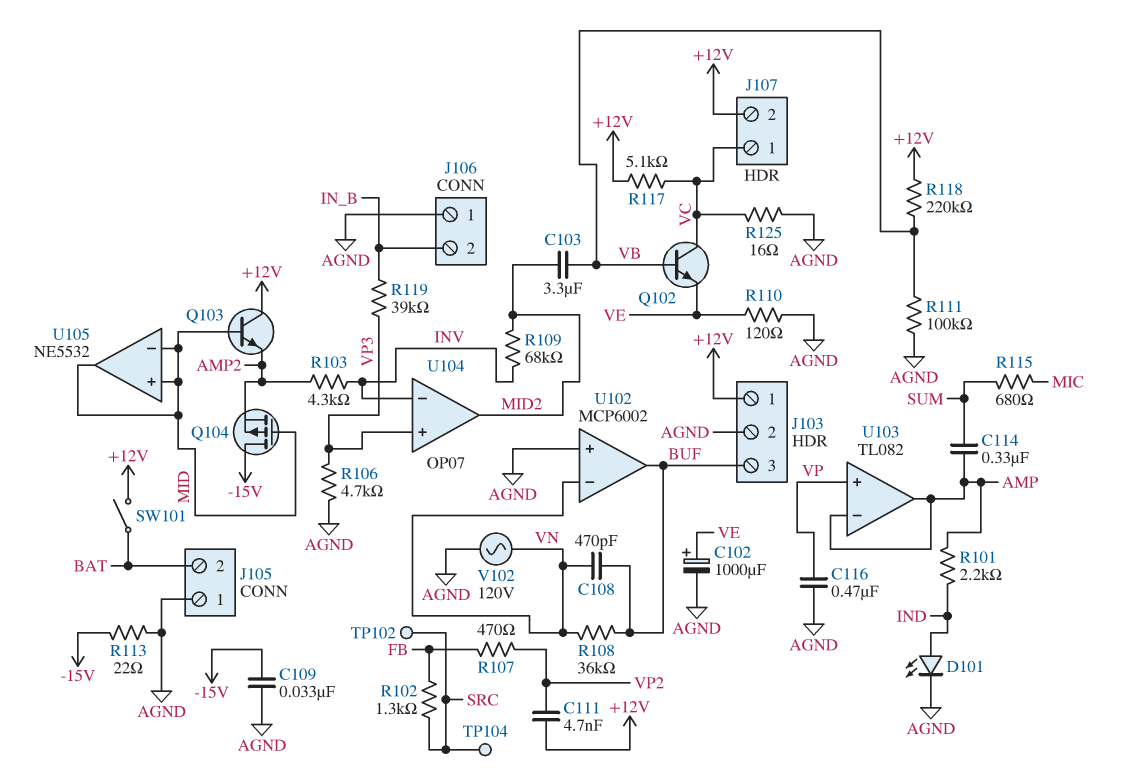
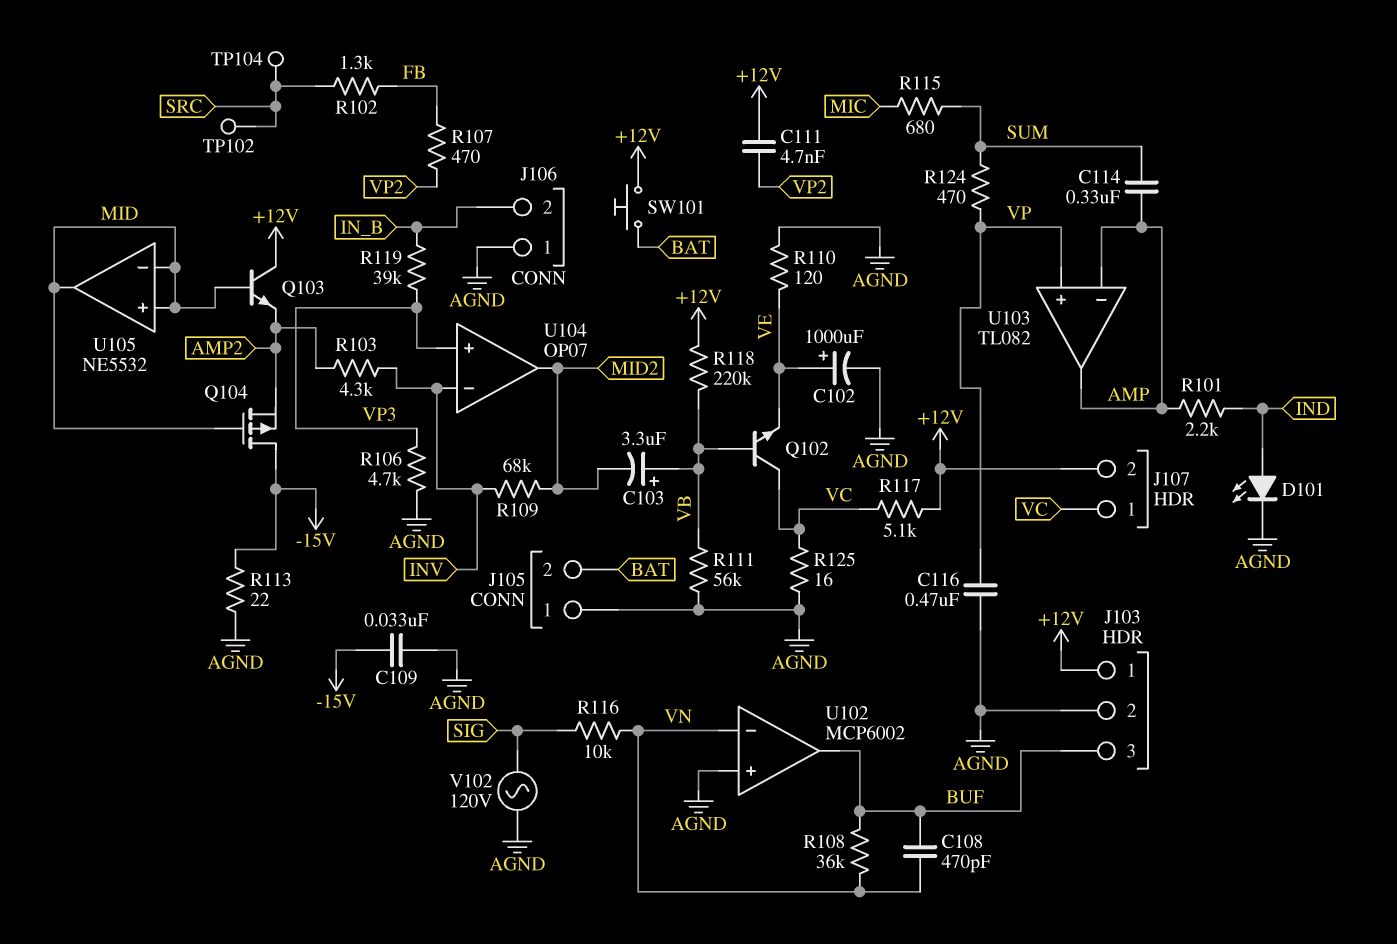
C103: 3.3uF (MID2, VB) -> 3.3uF (plus VB, minus MID2)
R111: 100k (AGND, VB) -> 56k (AGND, VB)
R116: none -> 10k (SIG, VN)
R124: none -> 470 (SUM, VP)
SW101: switch (+12V, BAT) -> button (+12V, BAT)
V102: AC 120V (AGND, VN) -> AC 120V (AGND, SIG)

